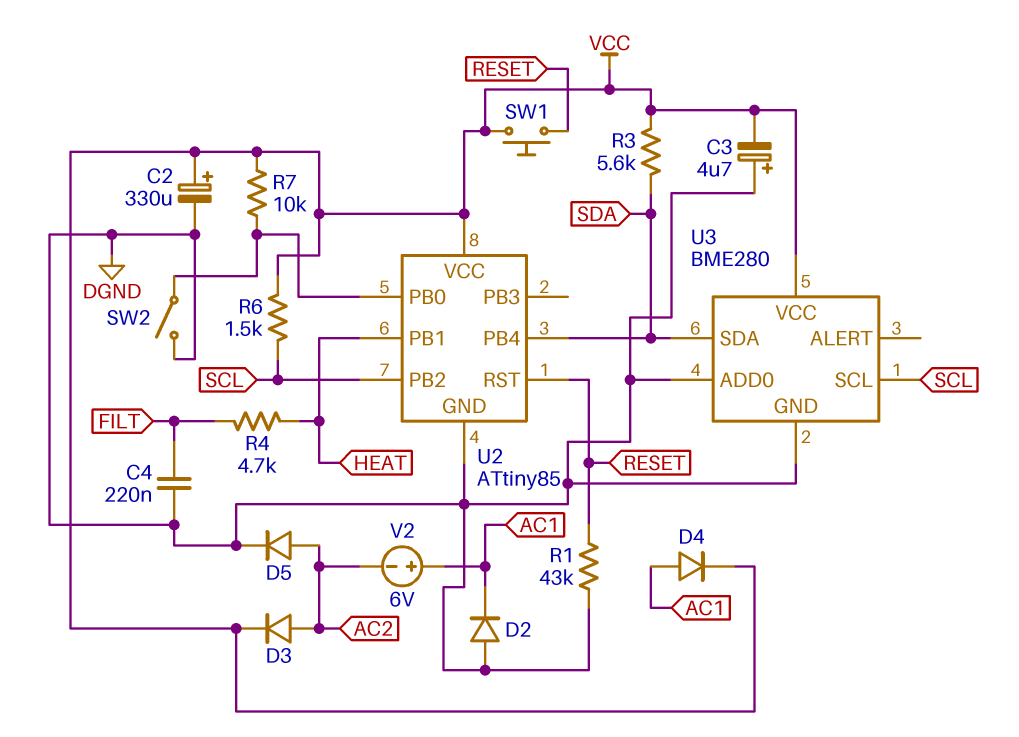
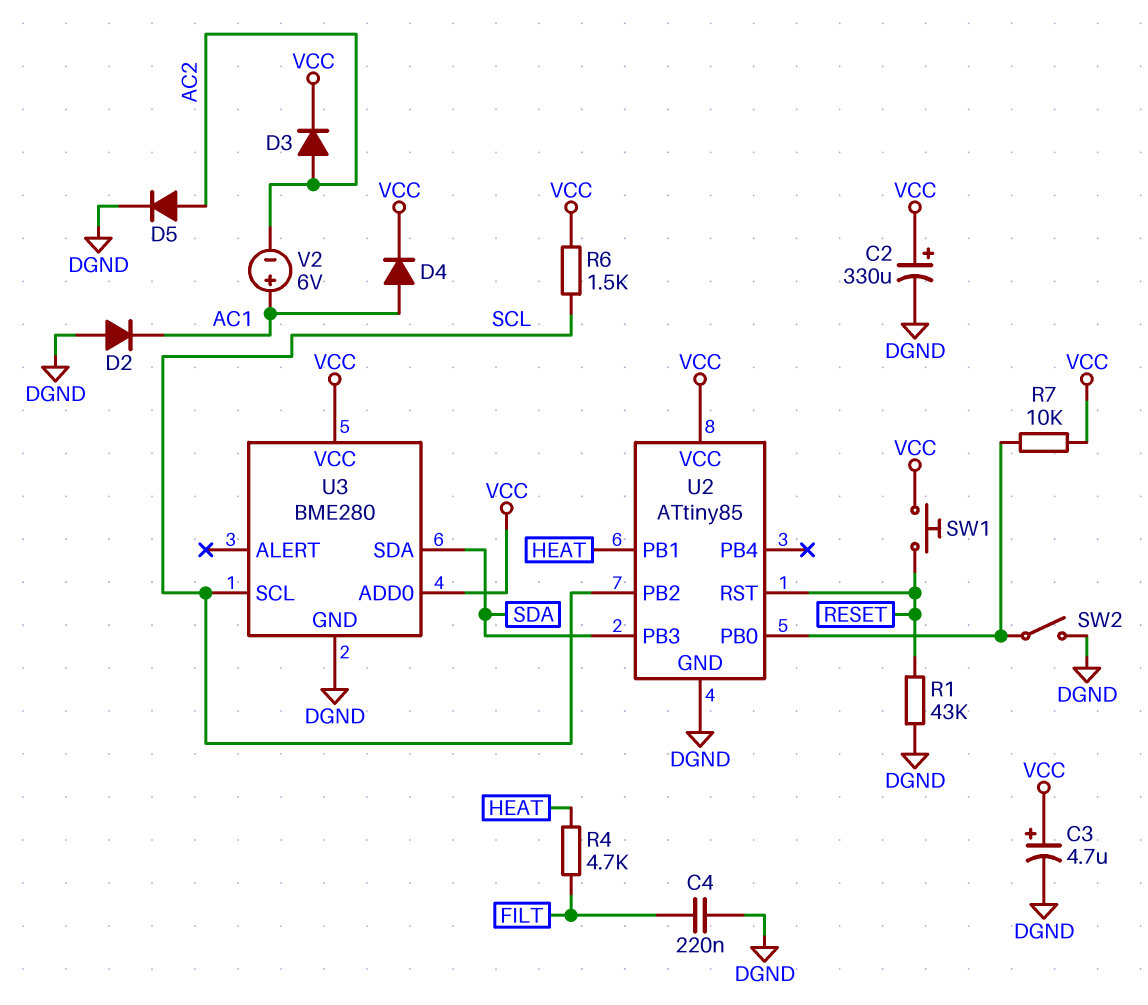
C3: 4.7uF (plus DGND, minus VCC) -> 4.7uF (plus VCC, minus DGND)
R3: 5.6k (SDA, VCC) -> none
U2 pin PB3: none -> SDA
U2 pin PB4: SDA -> none
U3 pin ADD0: DGND -> VCC

